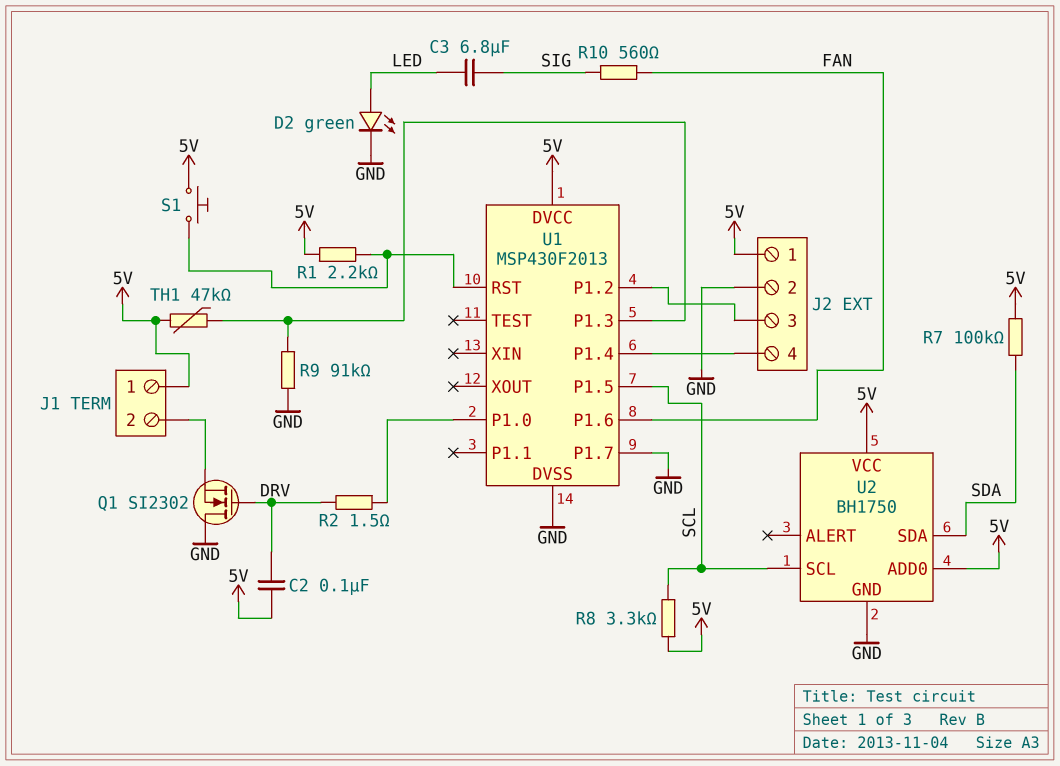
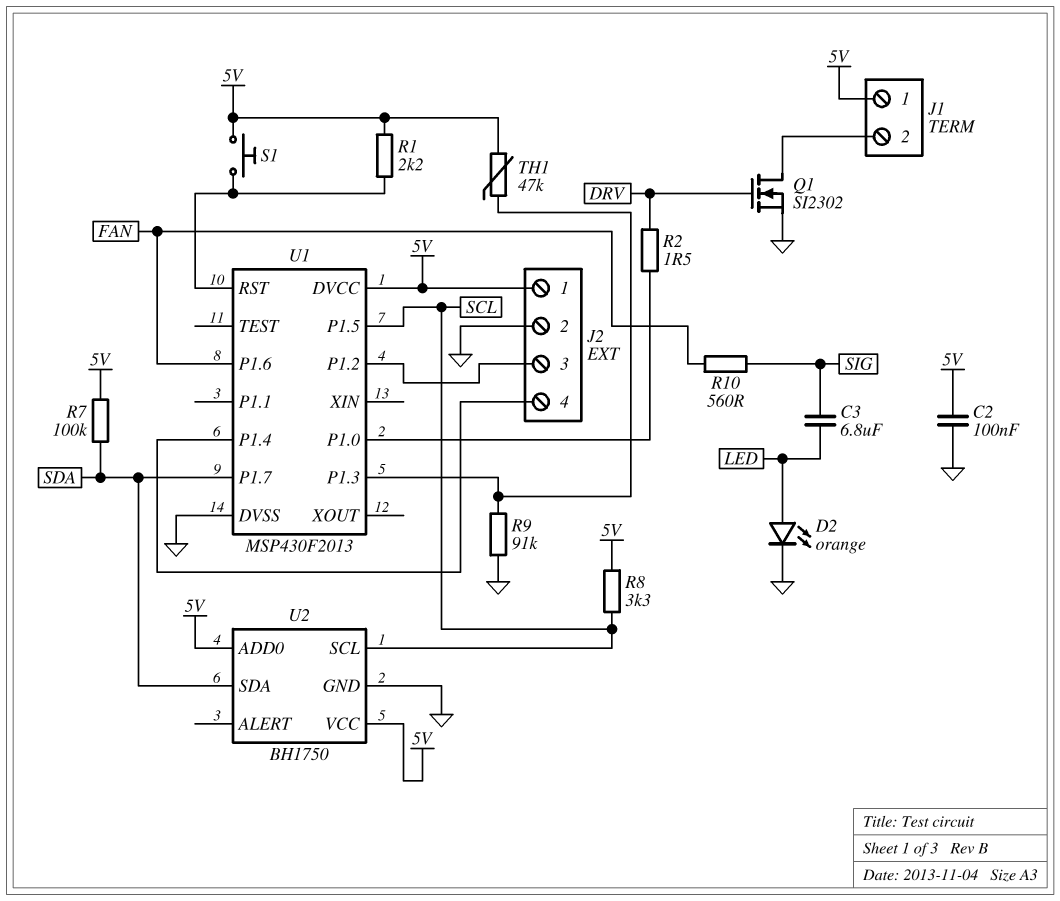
C2: 100nF (5V, DRV) -> 100nF (5V, GND)
D2: LED green (A LED, K GND) -> LED orange (A LED, K GND)
Q1: NMOS SI2302 (G DRV, D GND, S J1/2) -> NMOS SI2302 (G DRV, D J1/2, S GND)
U1 pin P1.7: GND -> SDA

